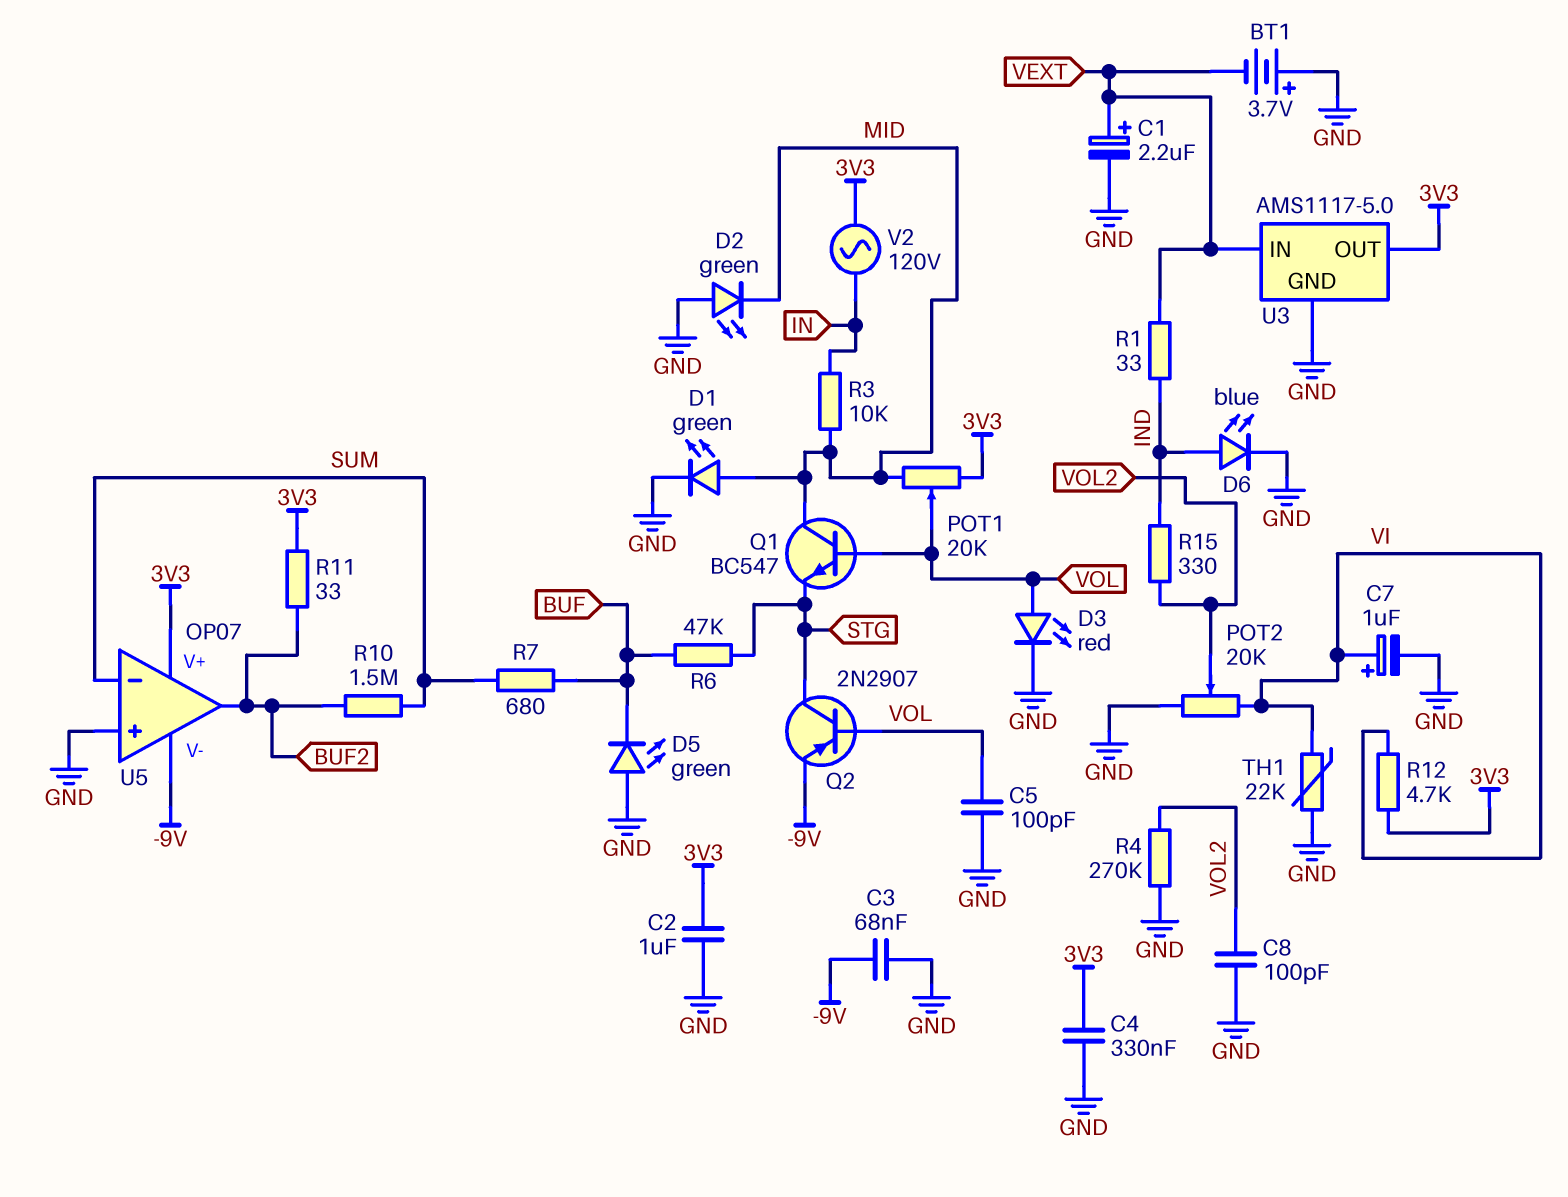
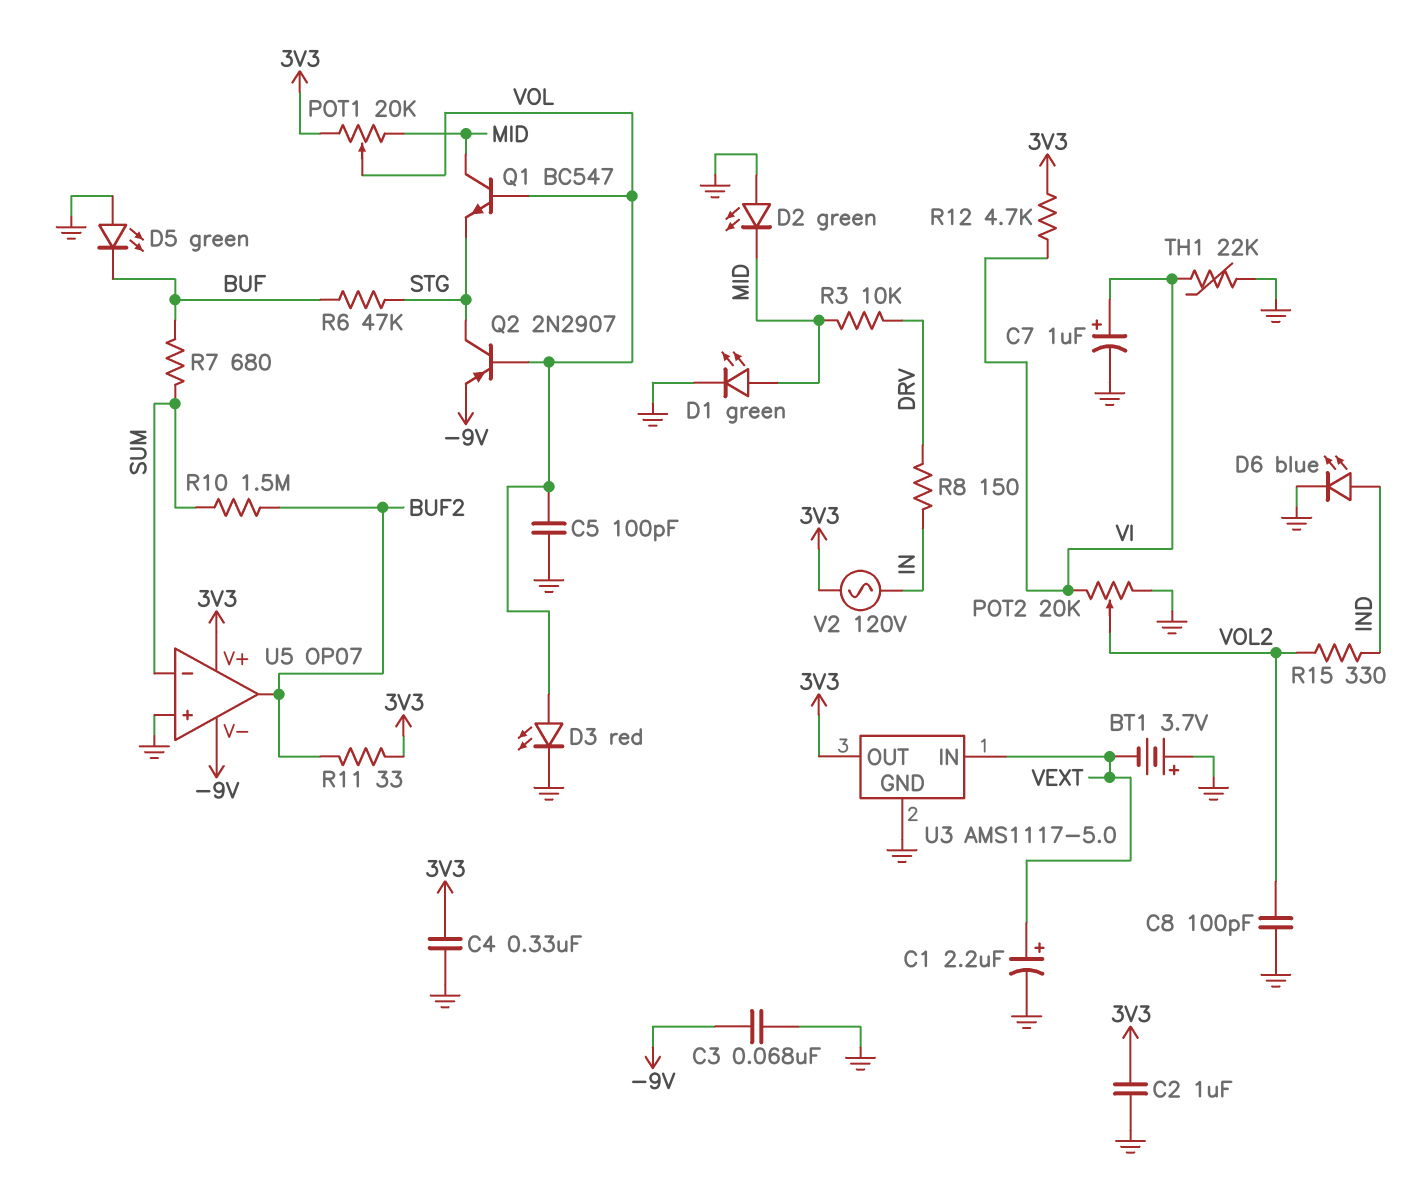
R1: 33 (IND, VEXT) -> none
R3: 10k (IN, MID) -> 10k (DRV, MID)
R4: 270k (GND, VOL2) -> none
R8: none -> 150 (DRV, IN)

